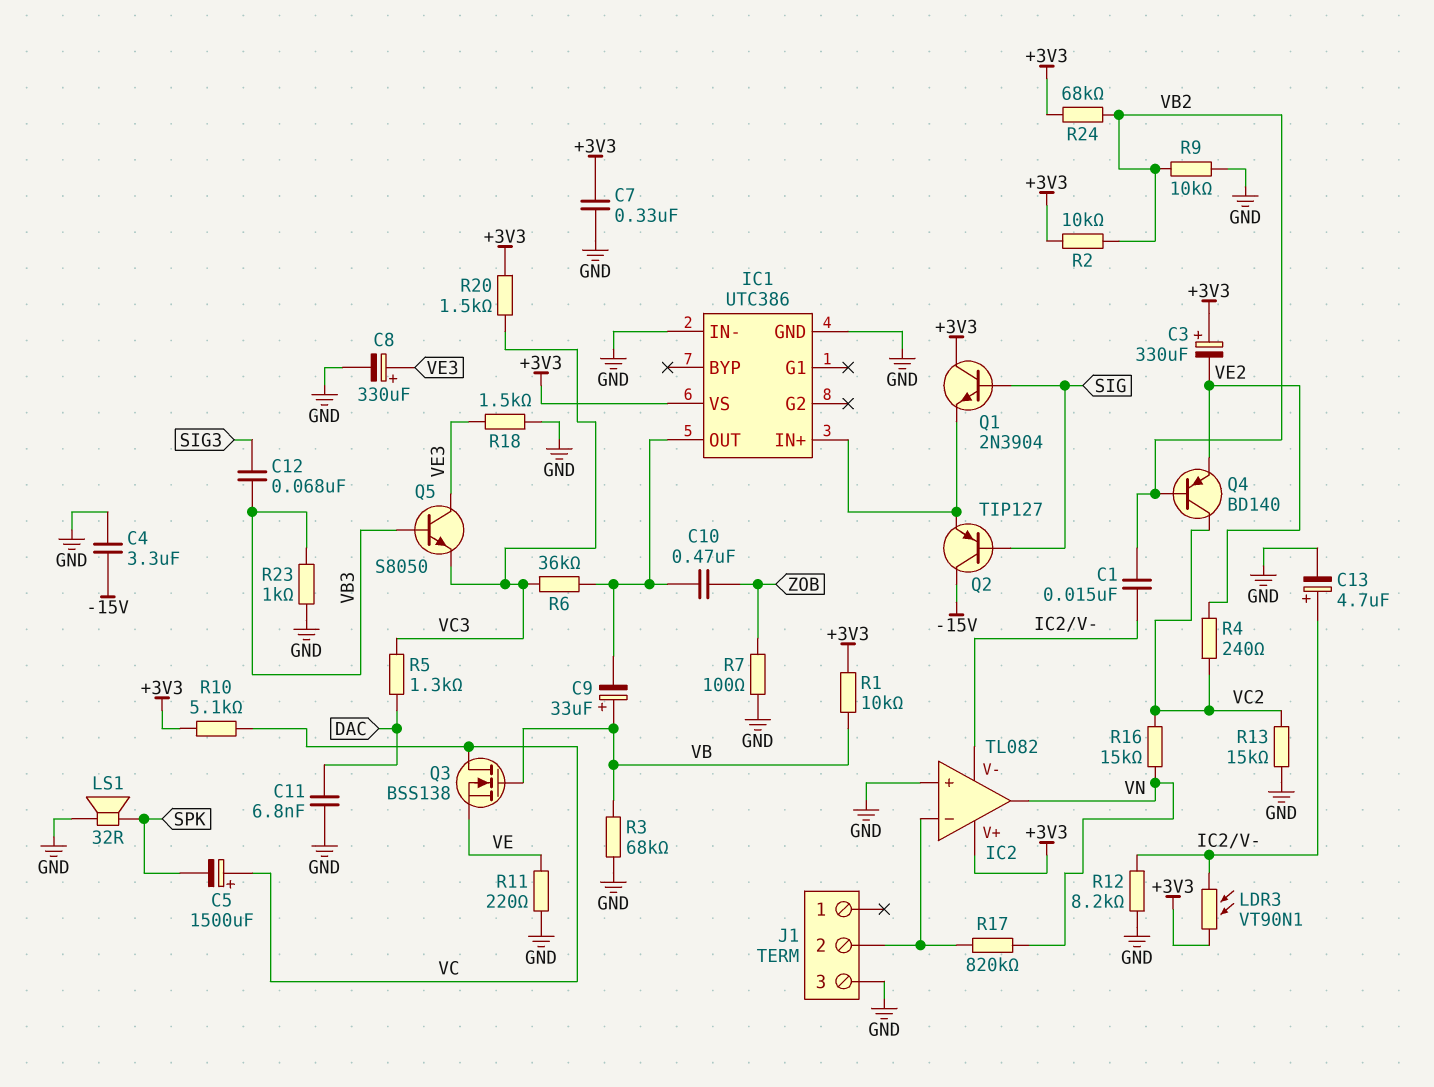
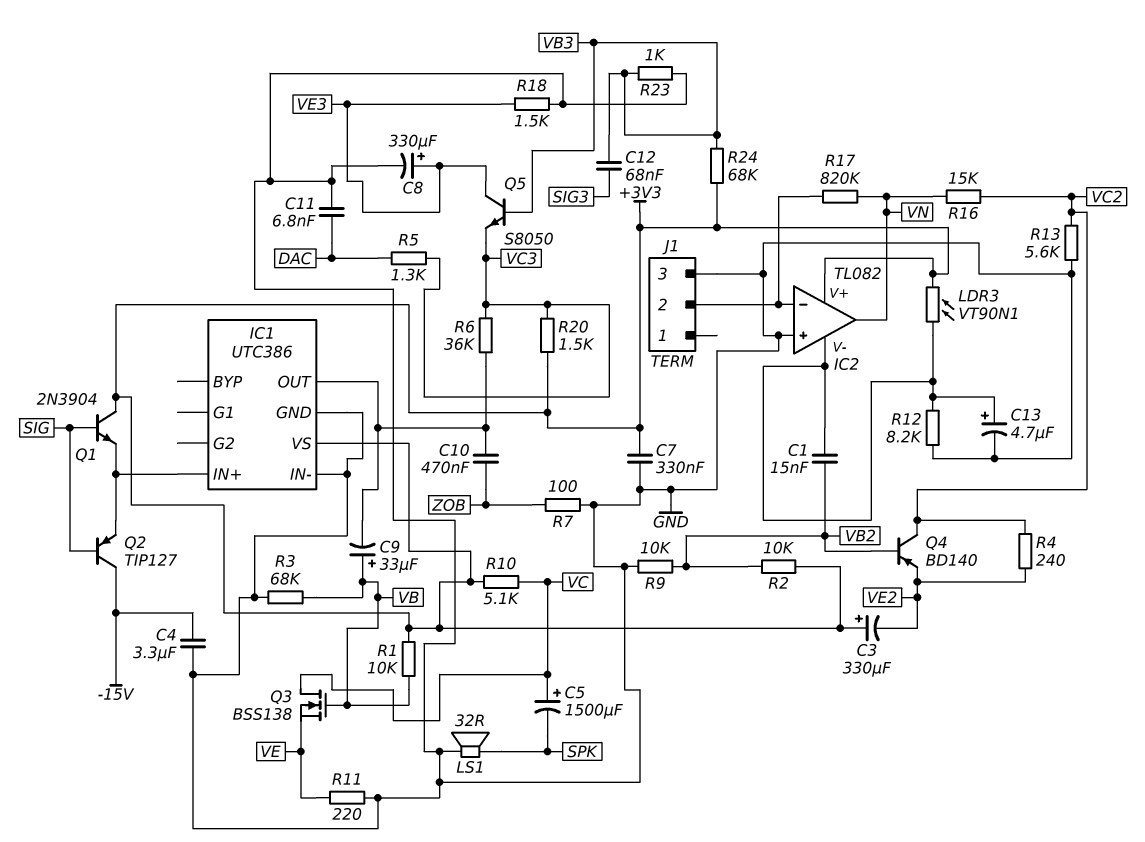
R13: 15k (GND, VC2) -> 5.6k (GND, VC2)
R24: 68k (+3V3, VB2) -> 68k (+3V3, VB3)

